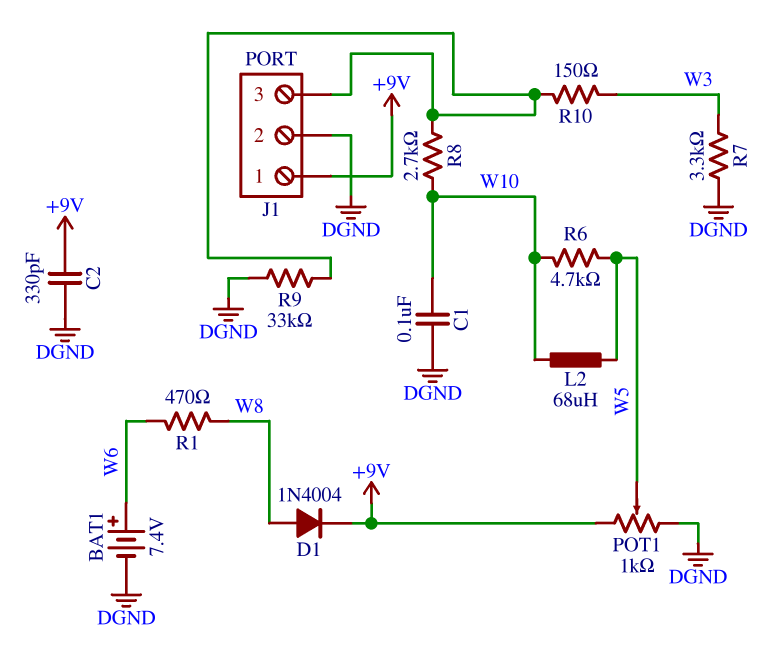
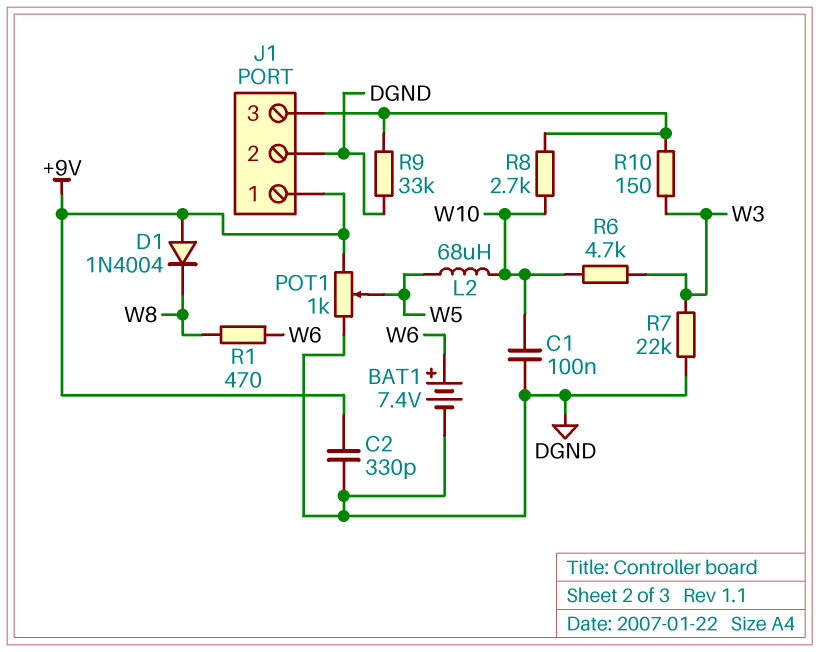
D1: diode 1N4004 (A W8, K +9V) -> diode 1N4004 (A +9V, K W8)
R6: 4.7k (W5, W10) -> 4.7k (W3, W10)
R7: 3.3k (DGND, W3) -> 22k (DGND, W3)

